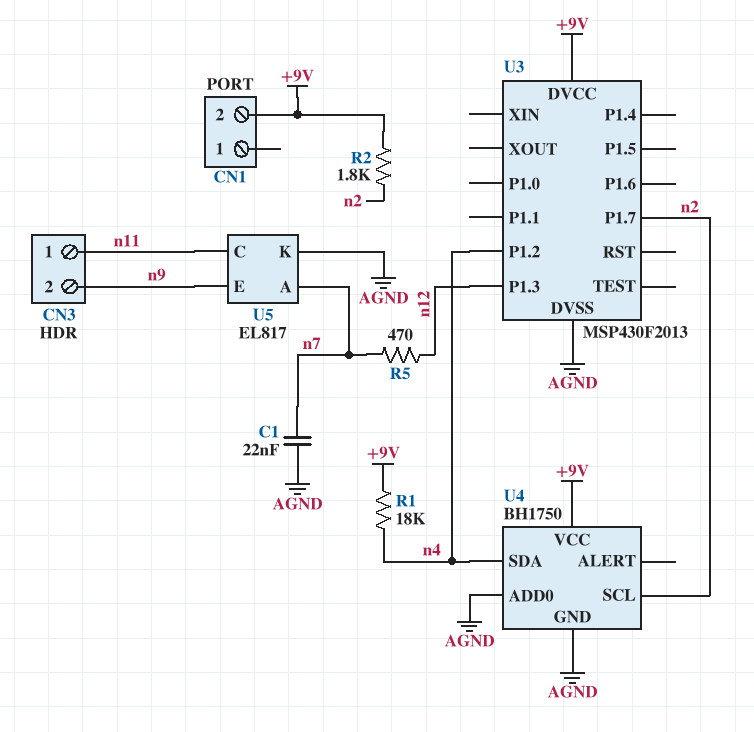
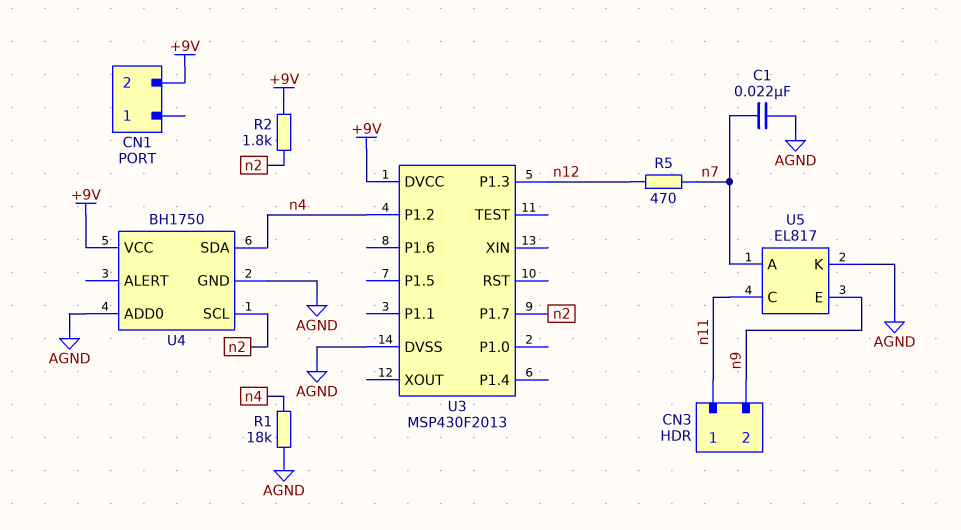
R1: 18k (+9V, n4) -> 18k (AGND, n4)

